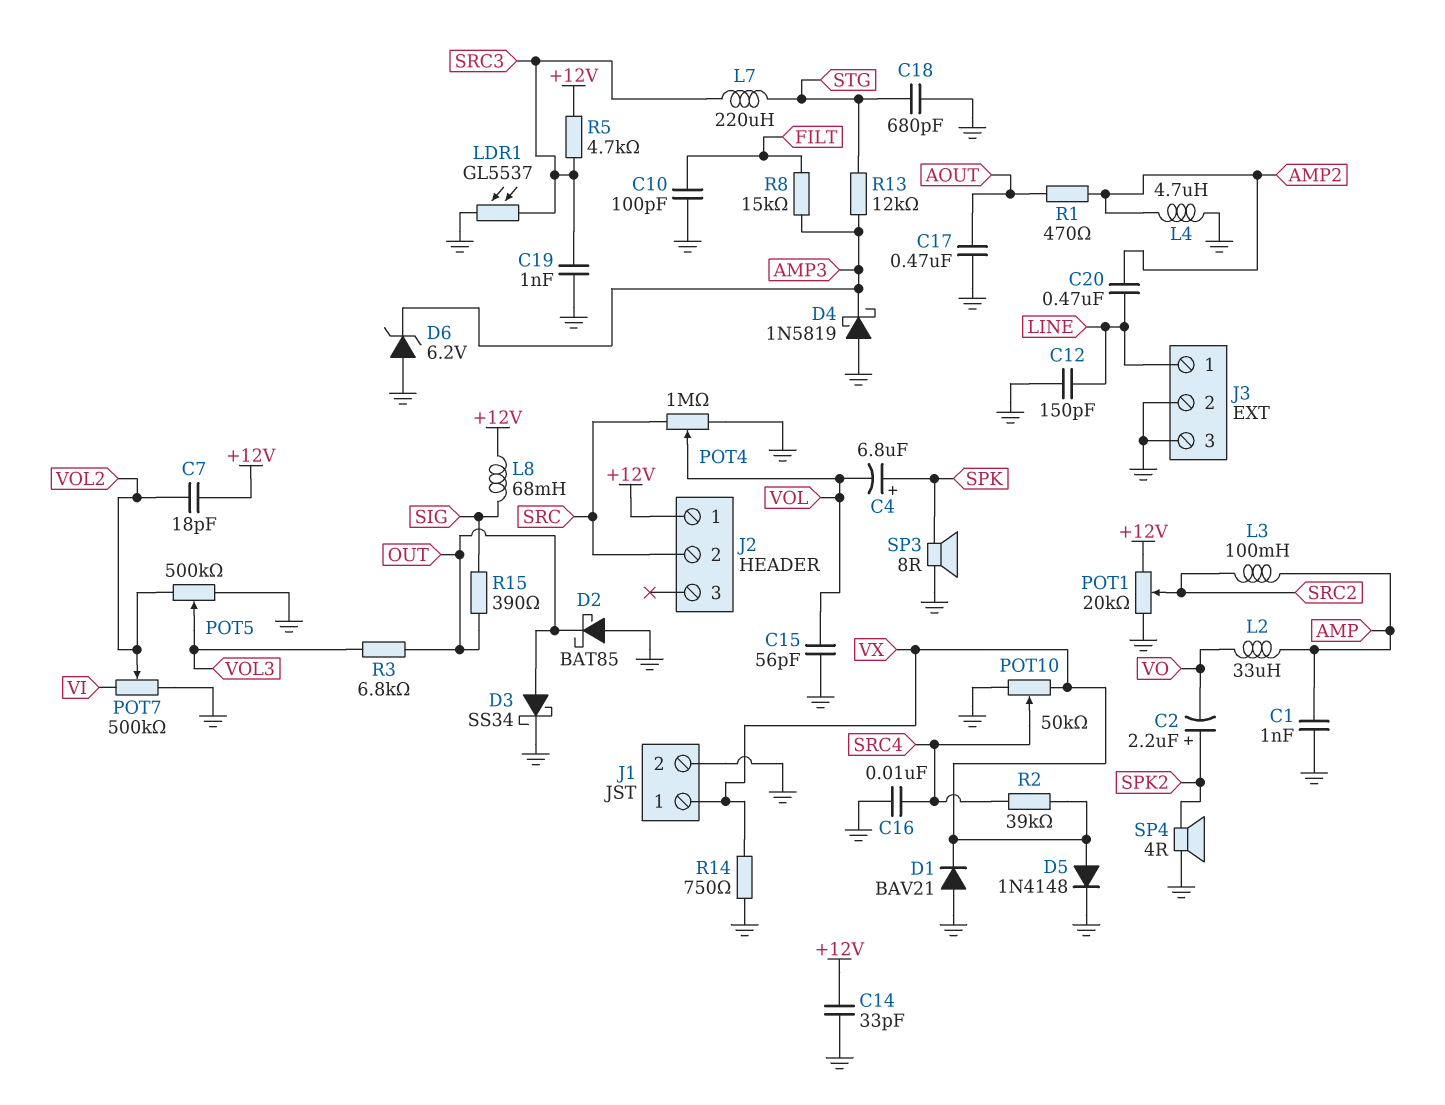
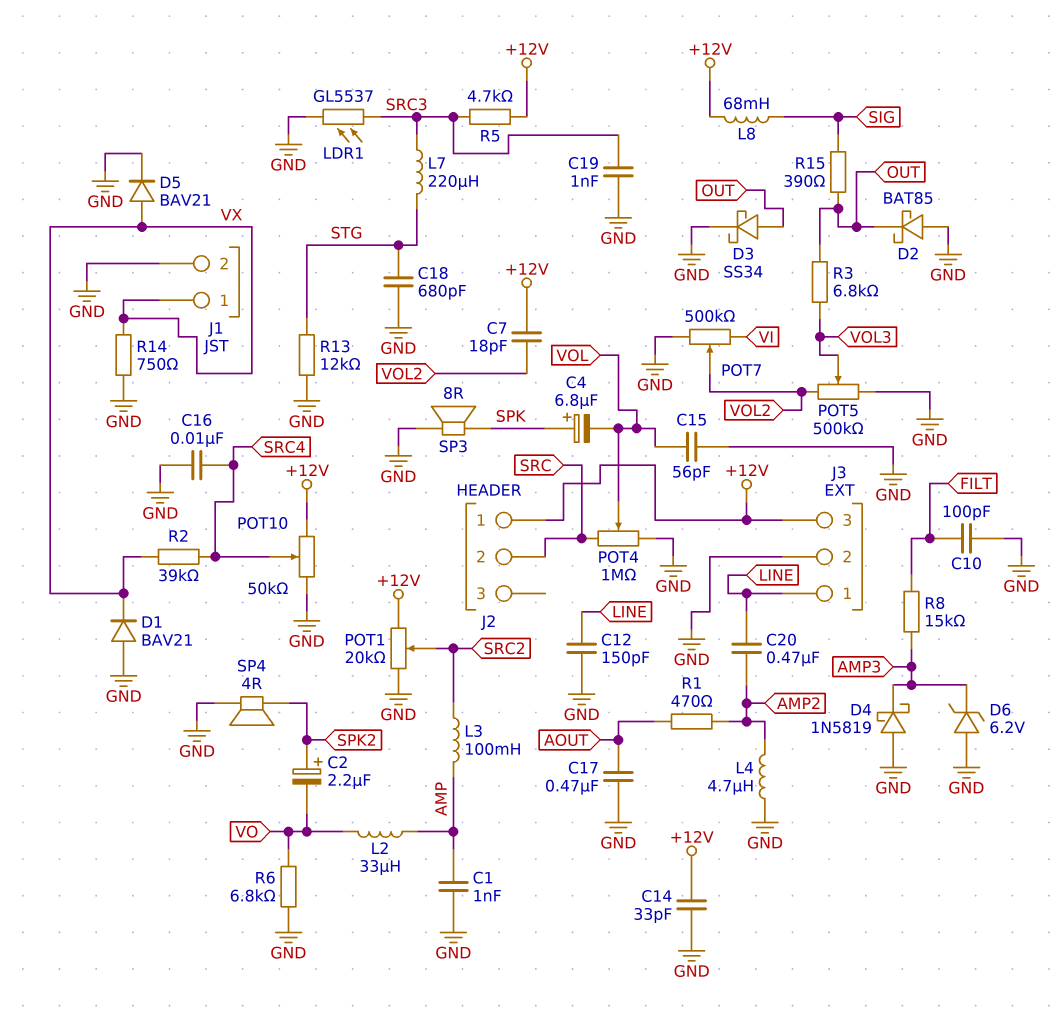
D5: diode 1N4148 (A VX, K GND) -> diode BAV21 (A VX, K GND)
J3 pin 3: GND -> +12V
POT10: 50k (GND, VX, wiper SRC4) -> 50k (+12V, GND, wiper SRC4)
R6: none -> 6.8k (GND, VO)
R13: 12k (AMP3, STG) -> 12k (GND, STG)

